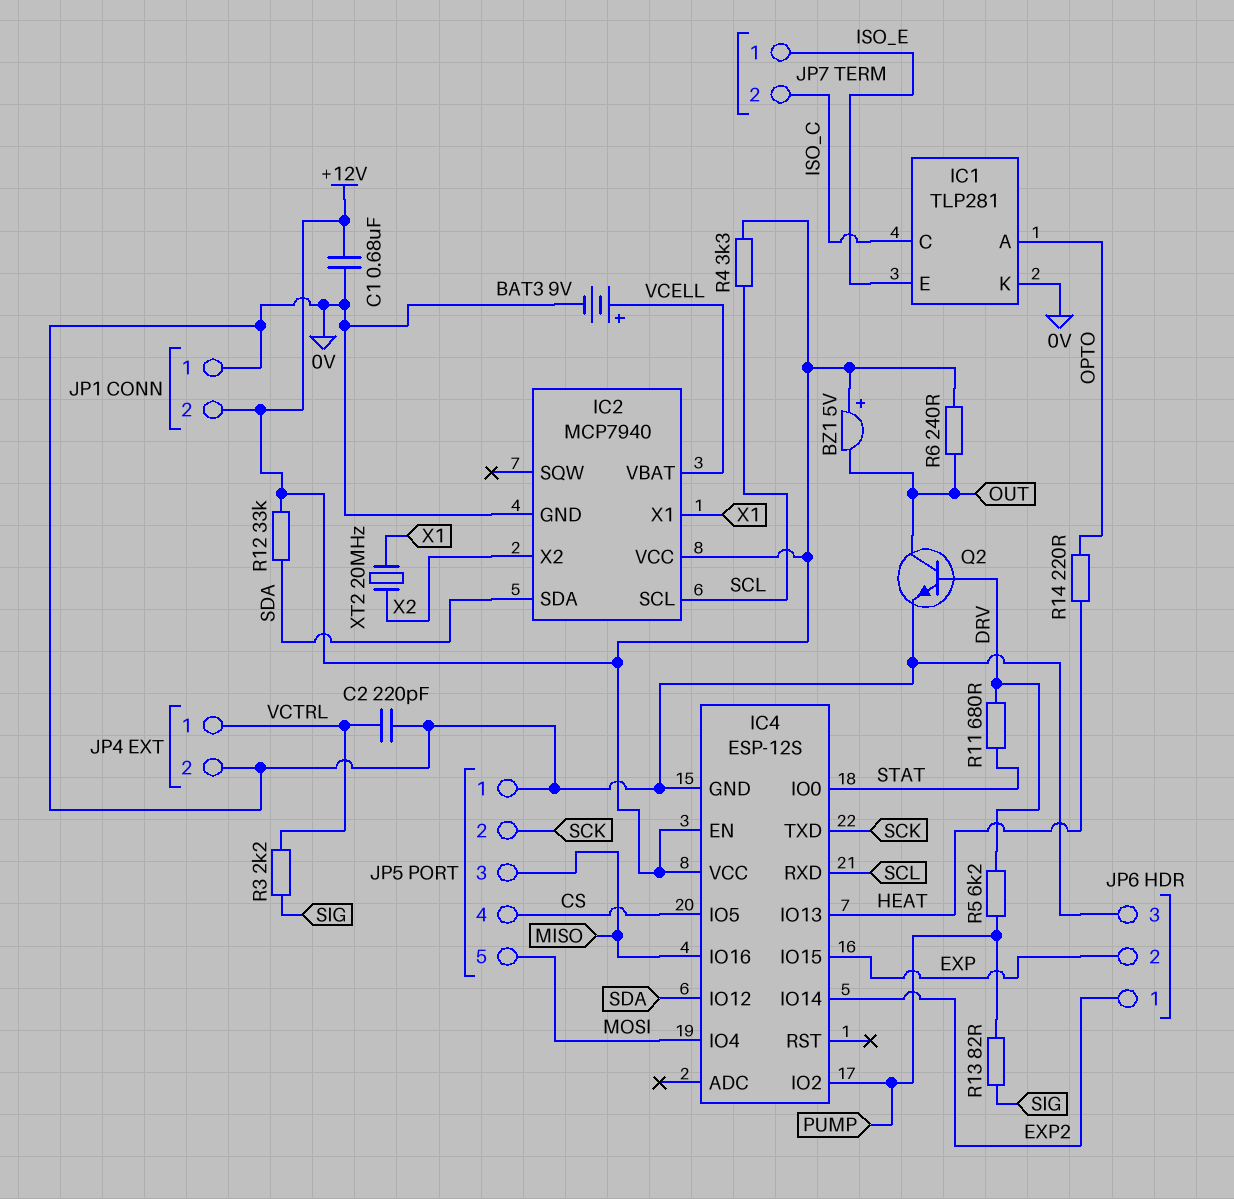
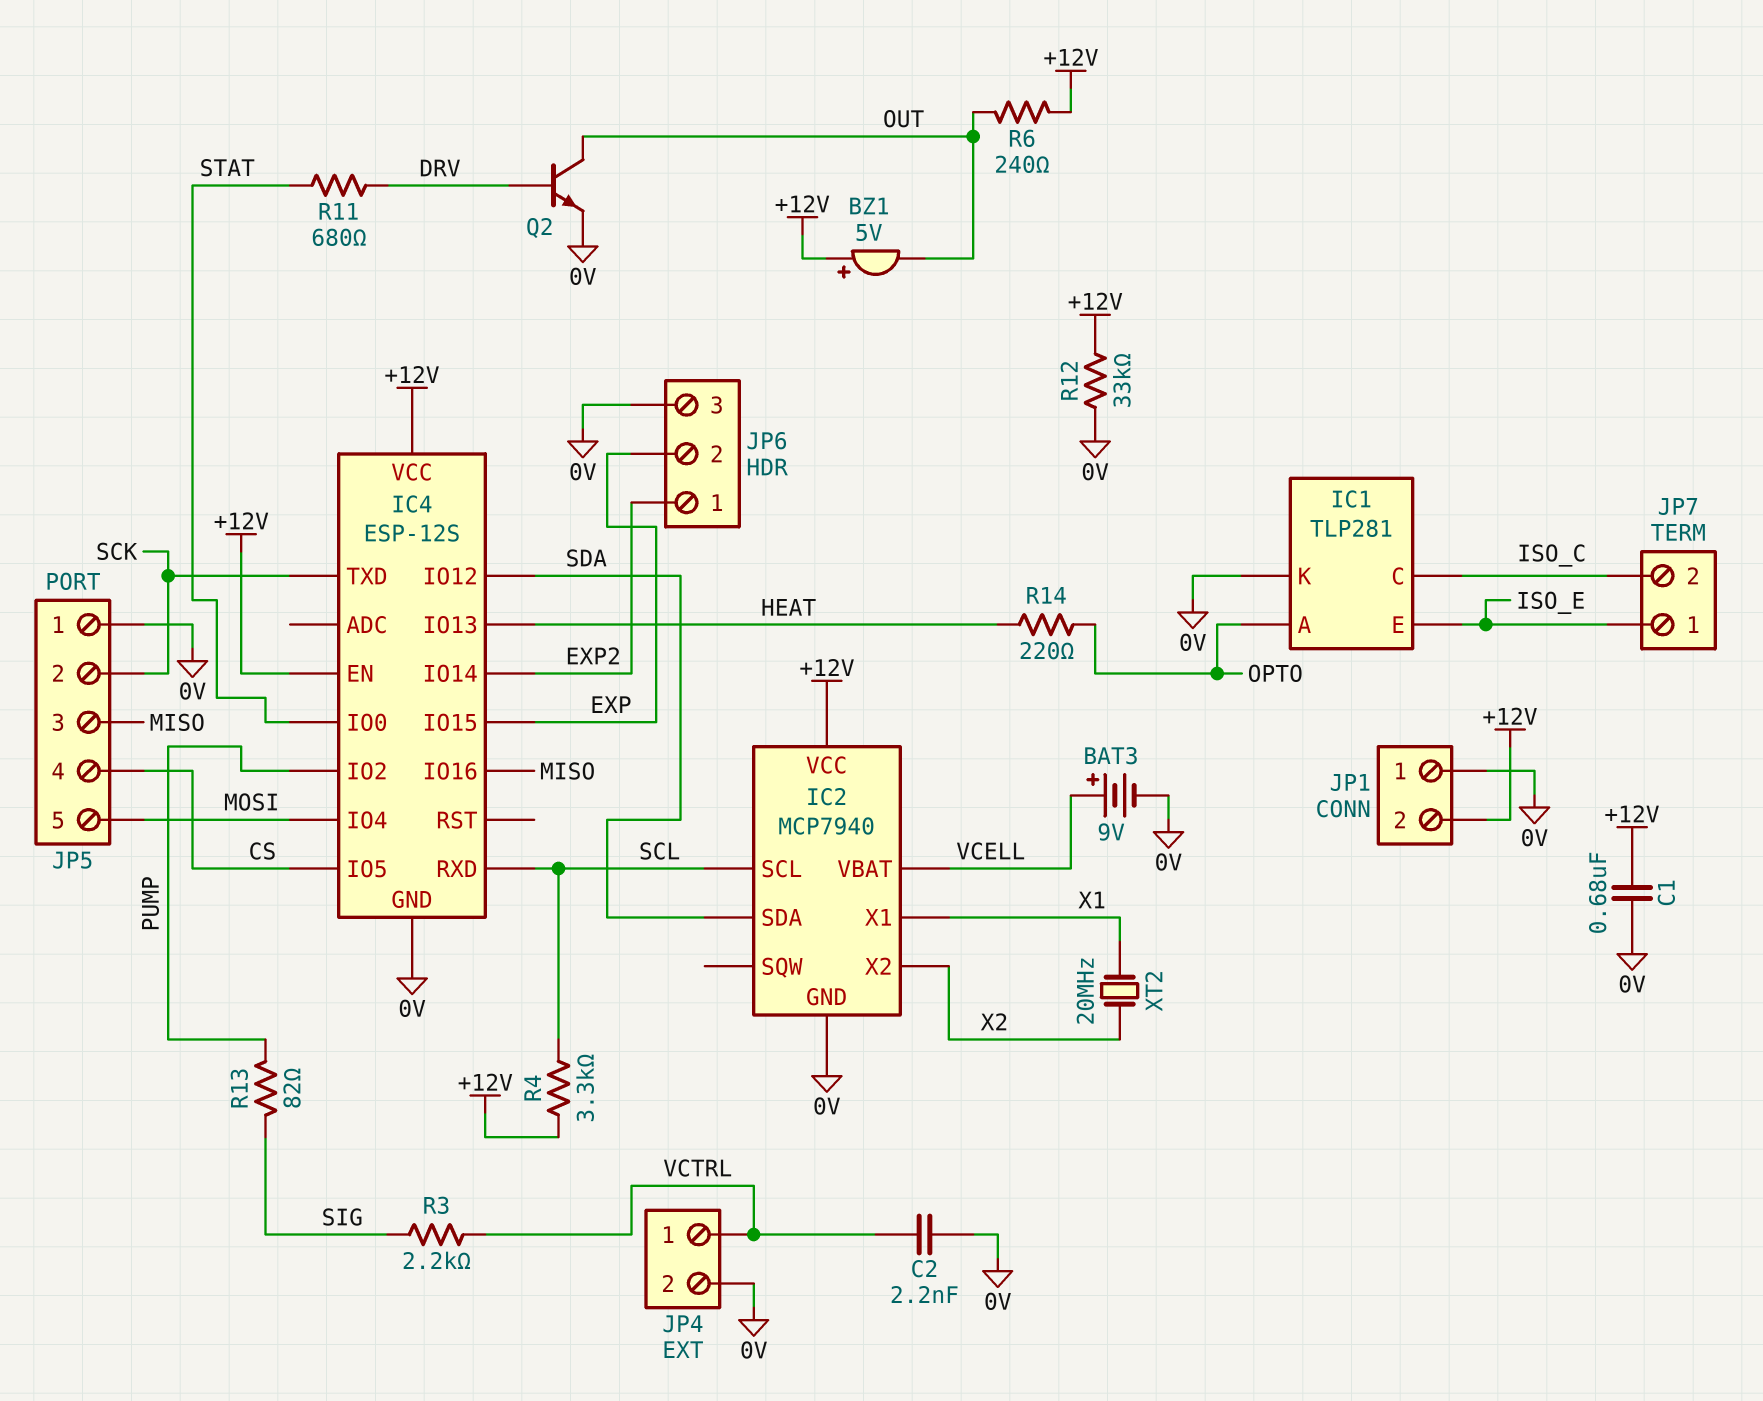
C2: 220pF (0V, VCTRL) -> 2.2nF (0V, VCTRL)
R5: 6.2k (DRV, PUMP) -> none
R12: 33k (+12V, SDA) -> 33k (+12V, 0V)

